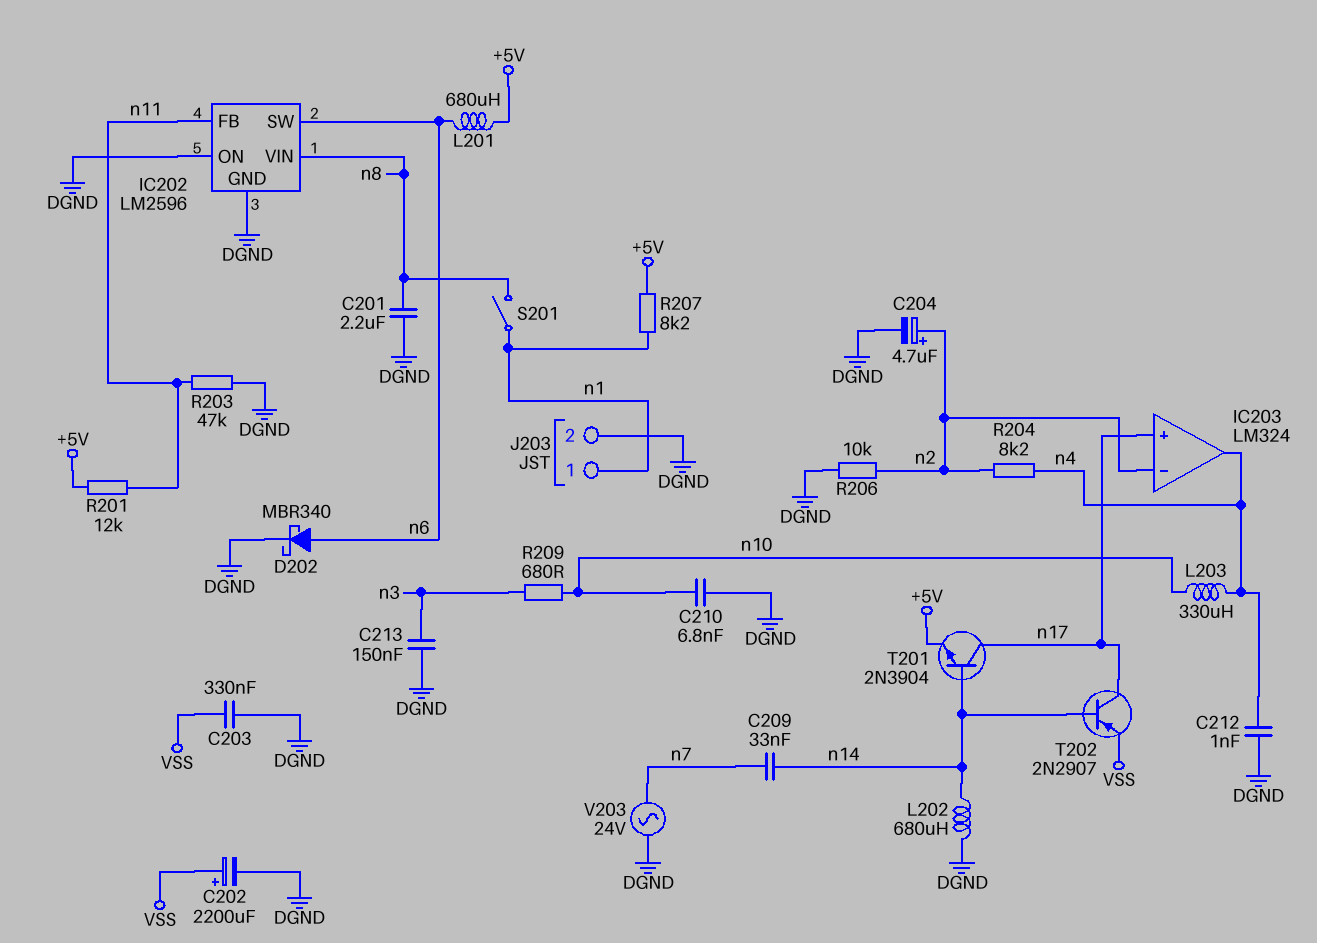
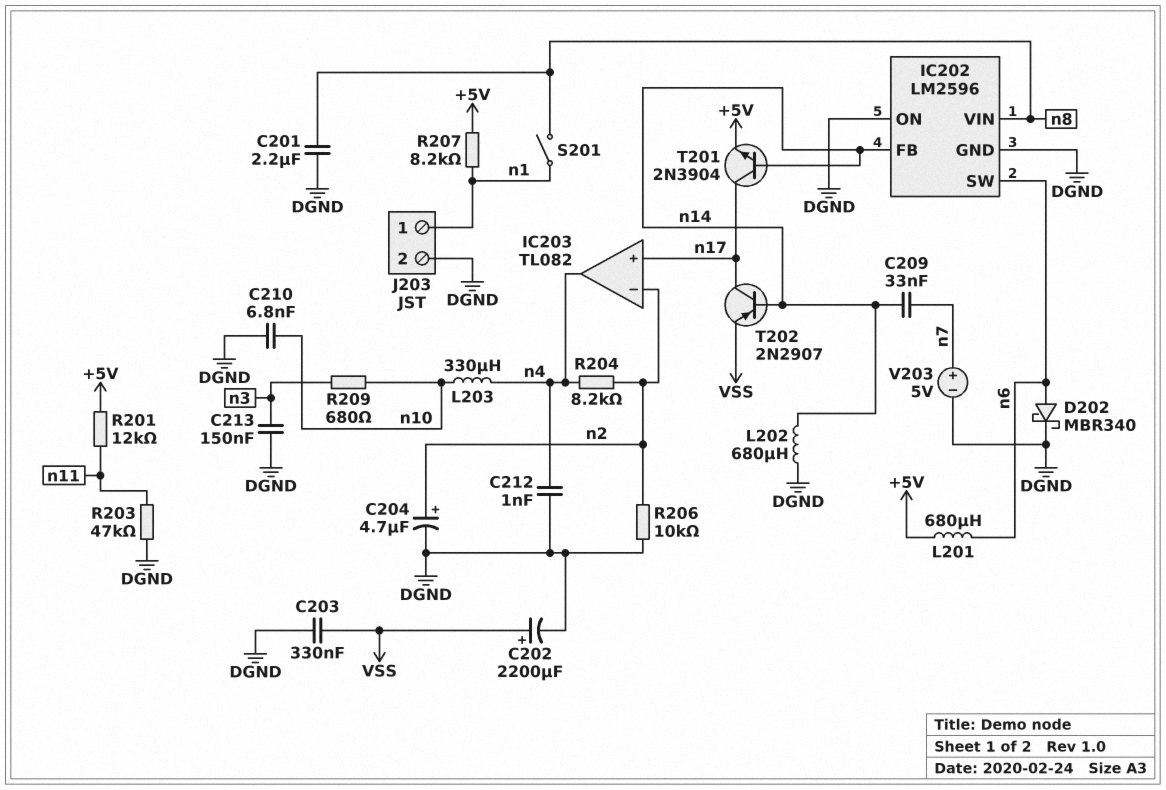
IC202 pin FB: n11 -> n14
IC203: LM324 -> TL082
V203: AC 24V (DGND, n7) -> 5V (plus n7, minus DGND)

